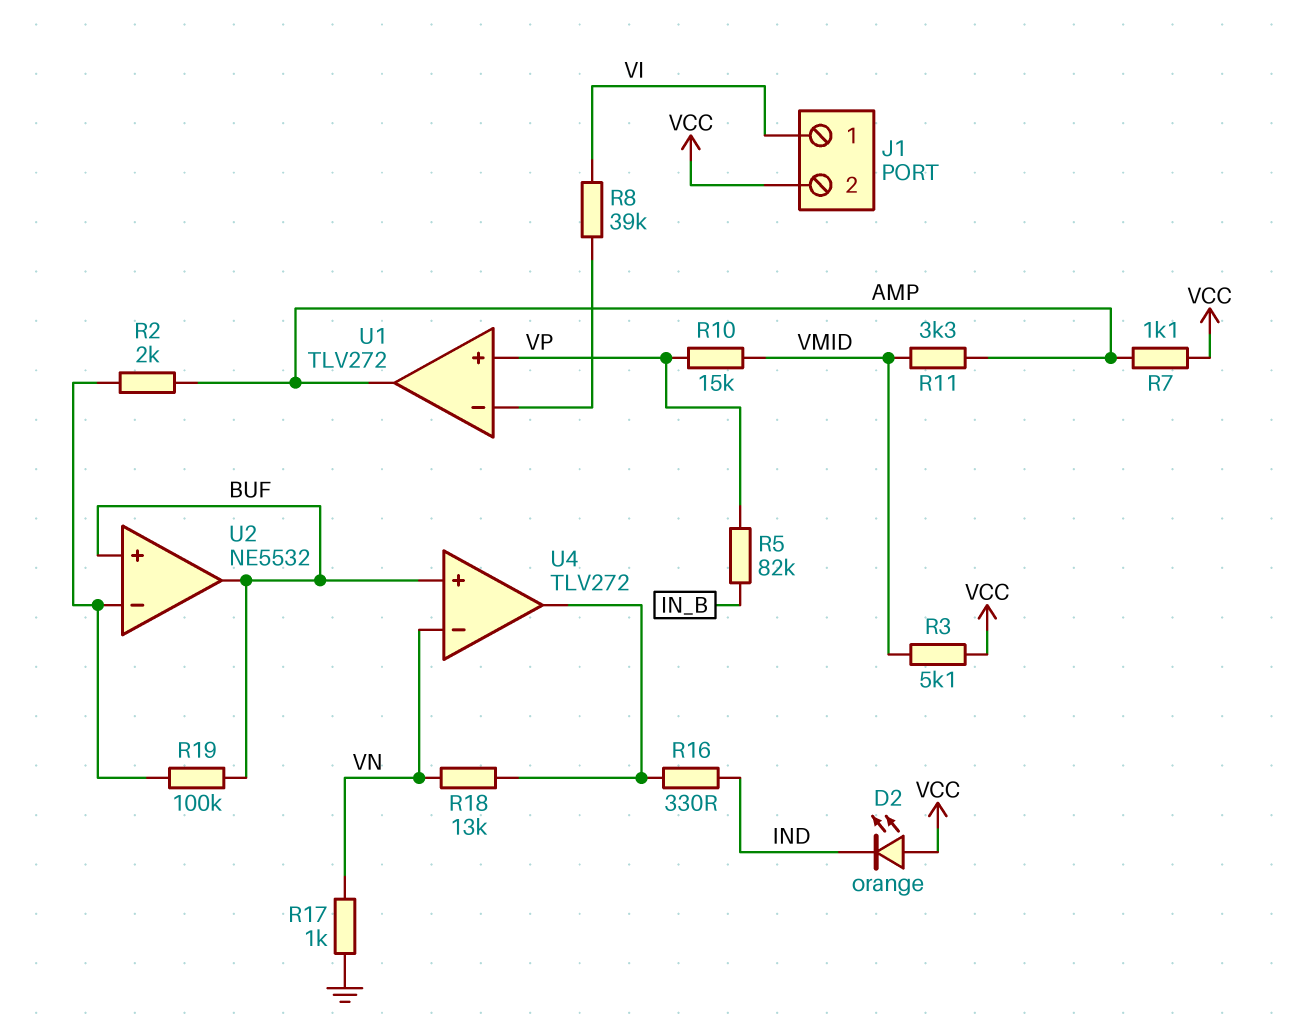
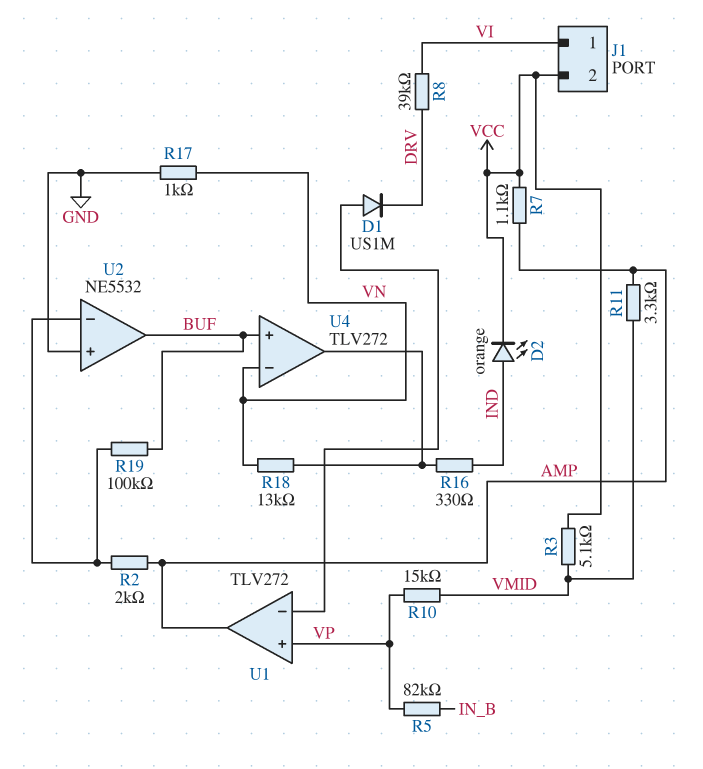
D1: none -> diode US1M (A U1/in-, K DRV)
D2: LED orange (A VCC, K IND) -> LED orange (A IND, K VCC)
R8: 39k (U1/in-, VI) -> 39k (DRV, VI)
U2 pin in+: BUF -> GND

